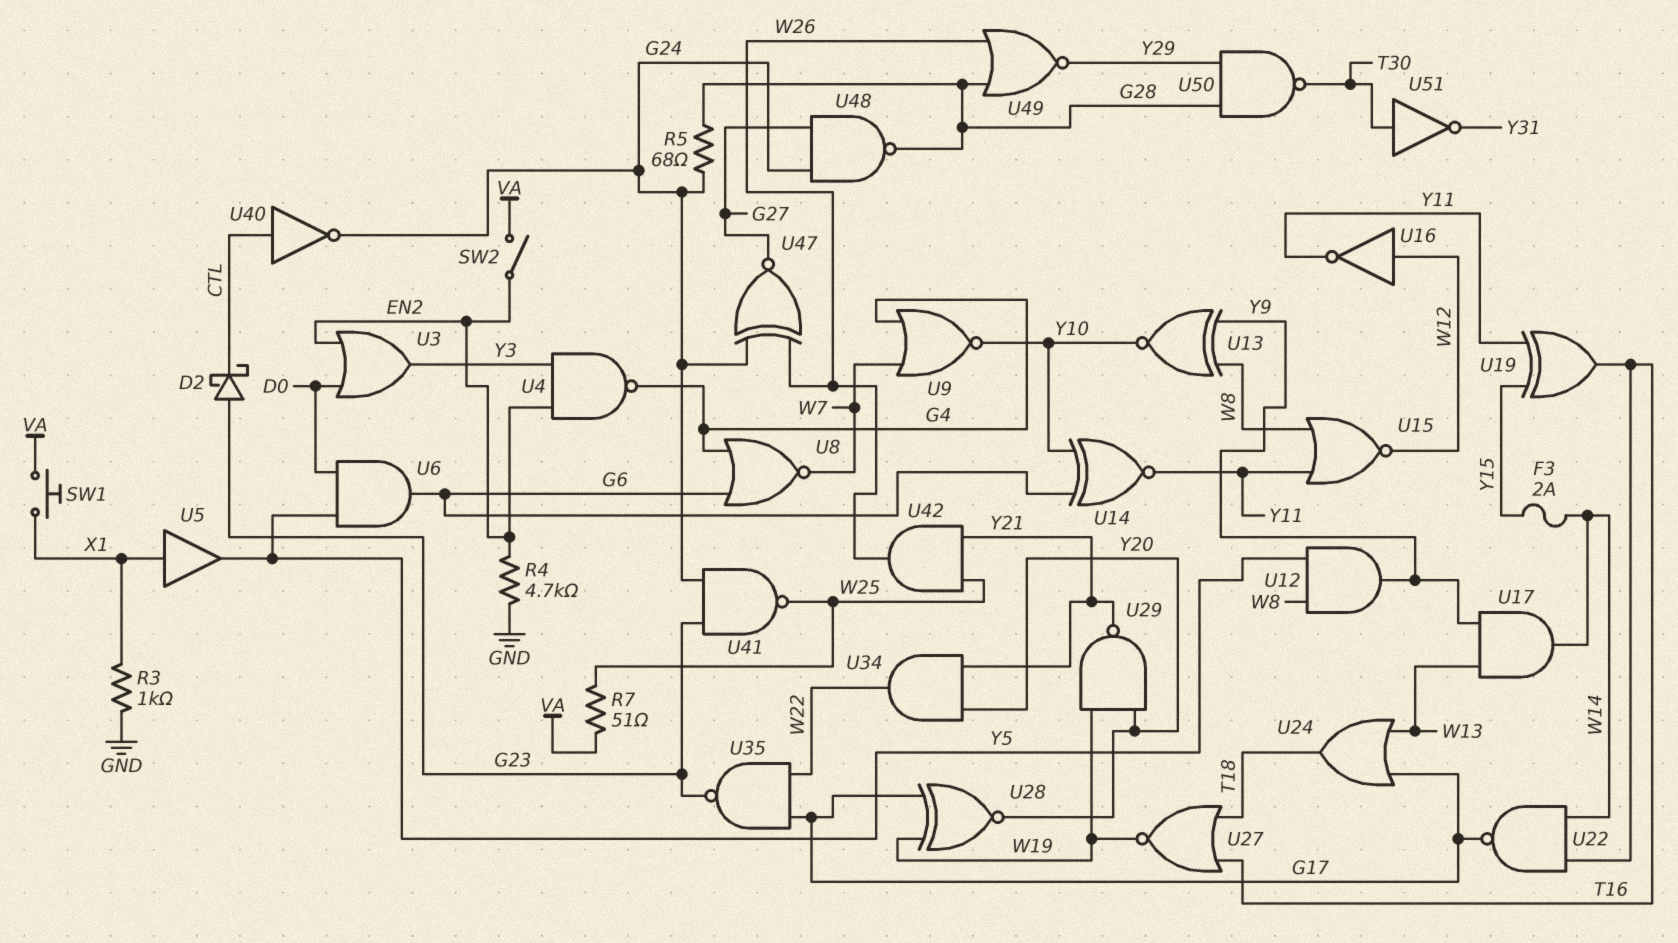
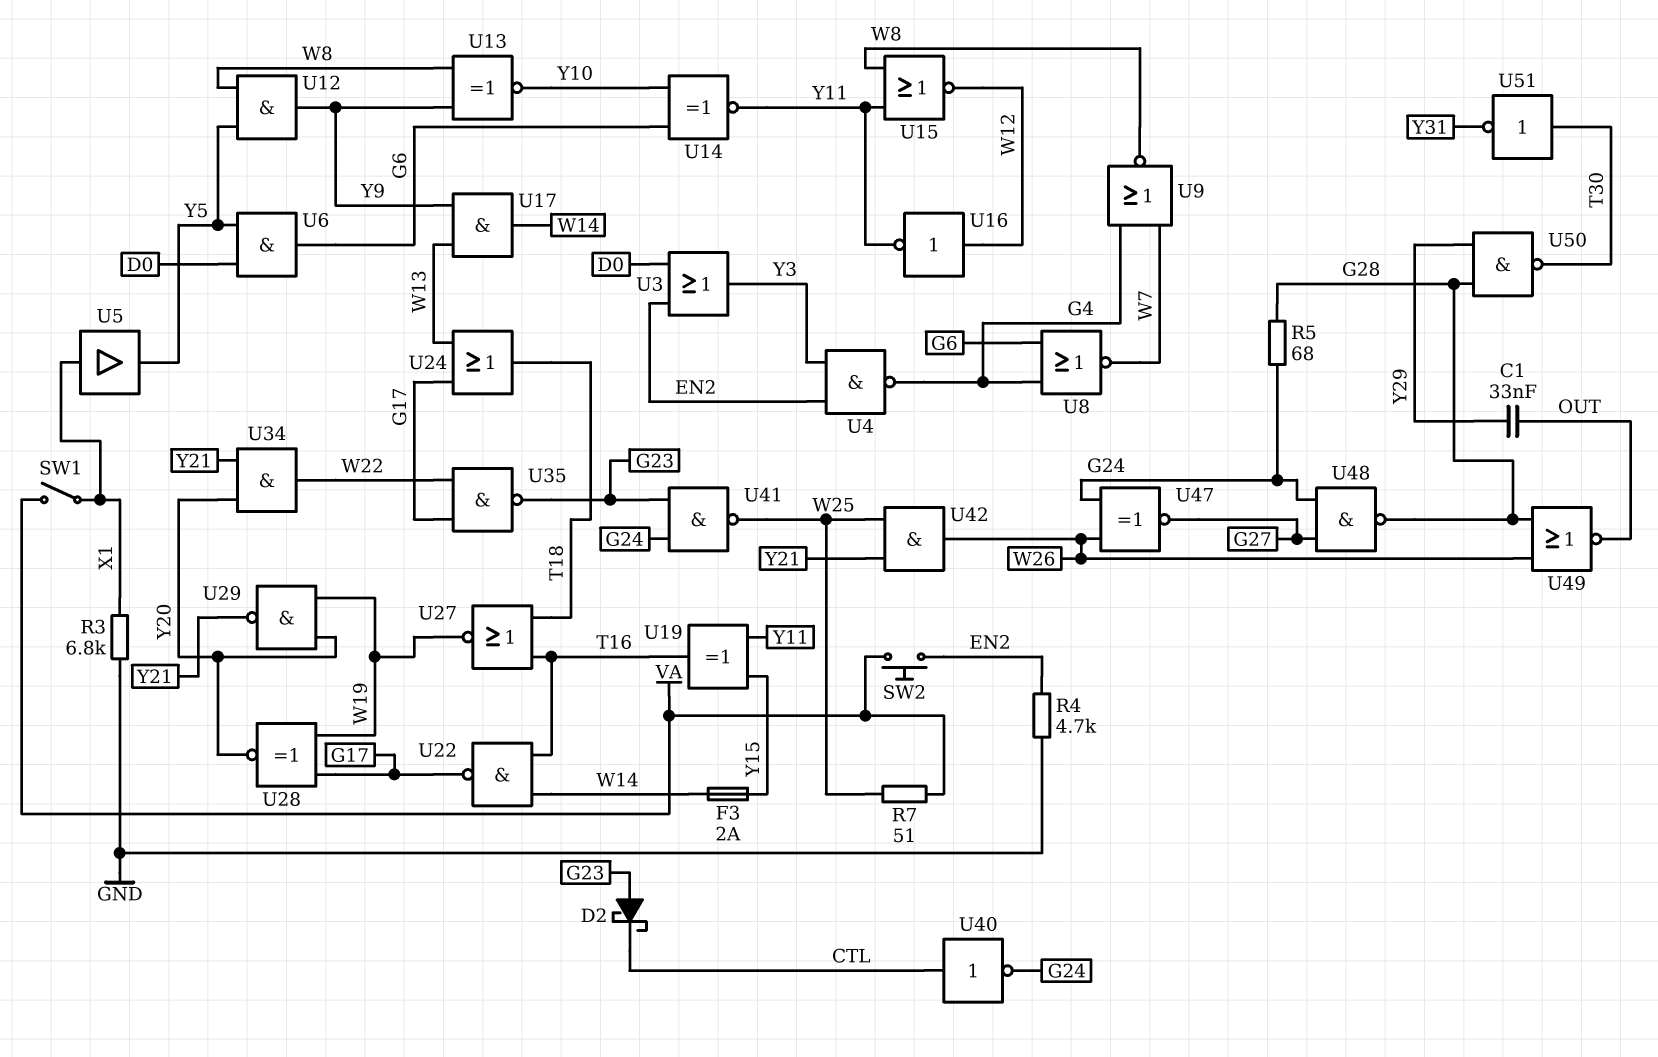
C1: none -> 33nF (OUT, Y29)
R3: 1k (GND, X1) -> 6.8k (GND, X1)
SW1: button (VA, X1) -> switch (VA, X1)
SW2: switch (EN2, VA) -> button (EN2, VA)
U9: NOR (in G4, in W7, out Y10) -> NOR (in G4, in W7, out W8)
U49: NOR (in G28, in W26, out Y29) -> NOR (in G28, in W26, out OUT)

